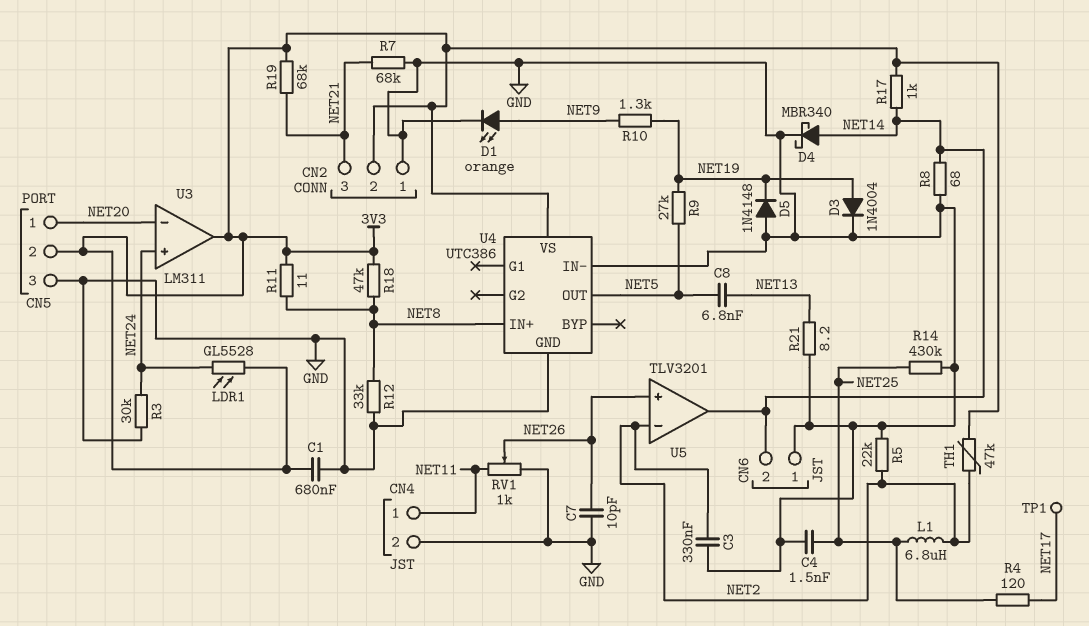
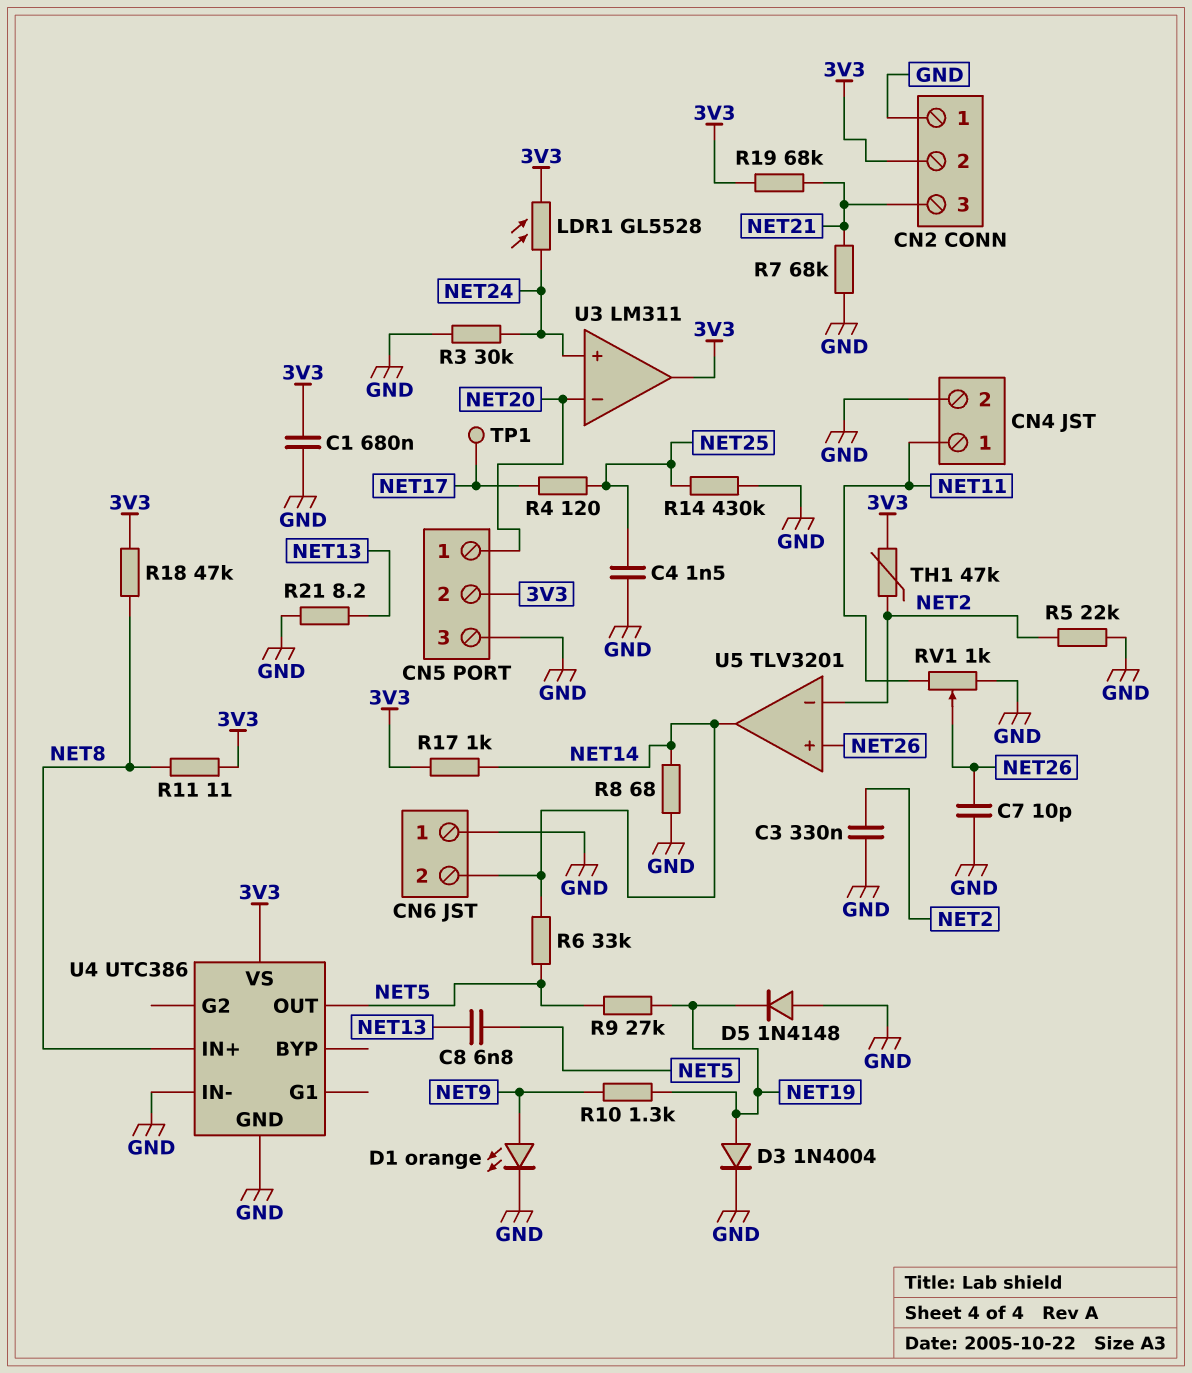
D4: schottky MBR340 (A NET14, K GND) -> none
L1: 6.8uH (NET2, NET25) -> none
R6: none -> 33k (NET5, NET14)
R12: 33k (GND, NET8) -> none

